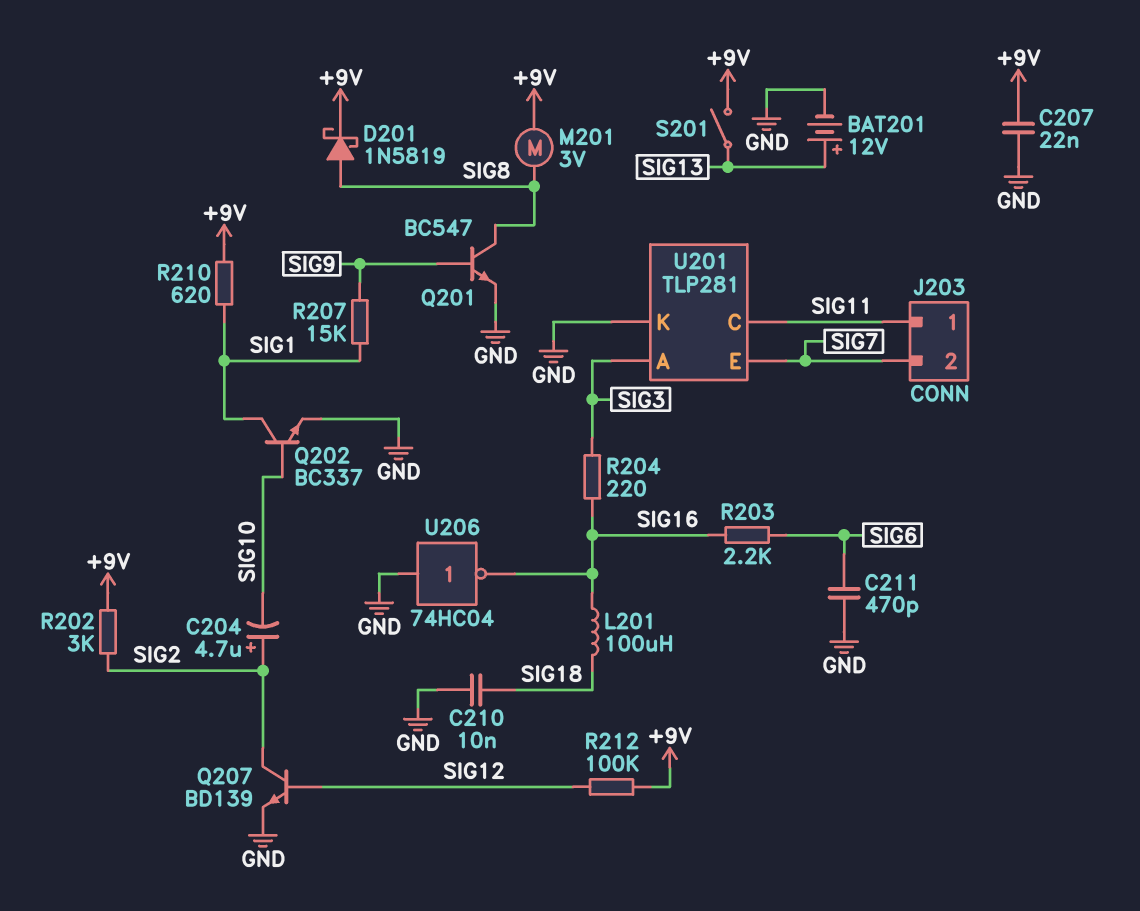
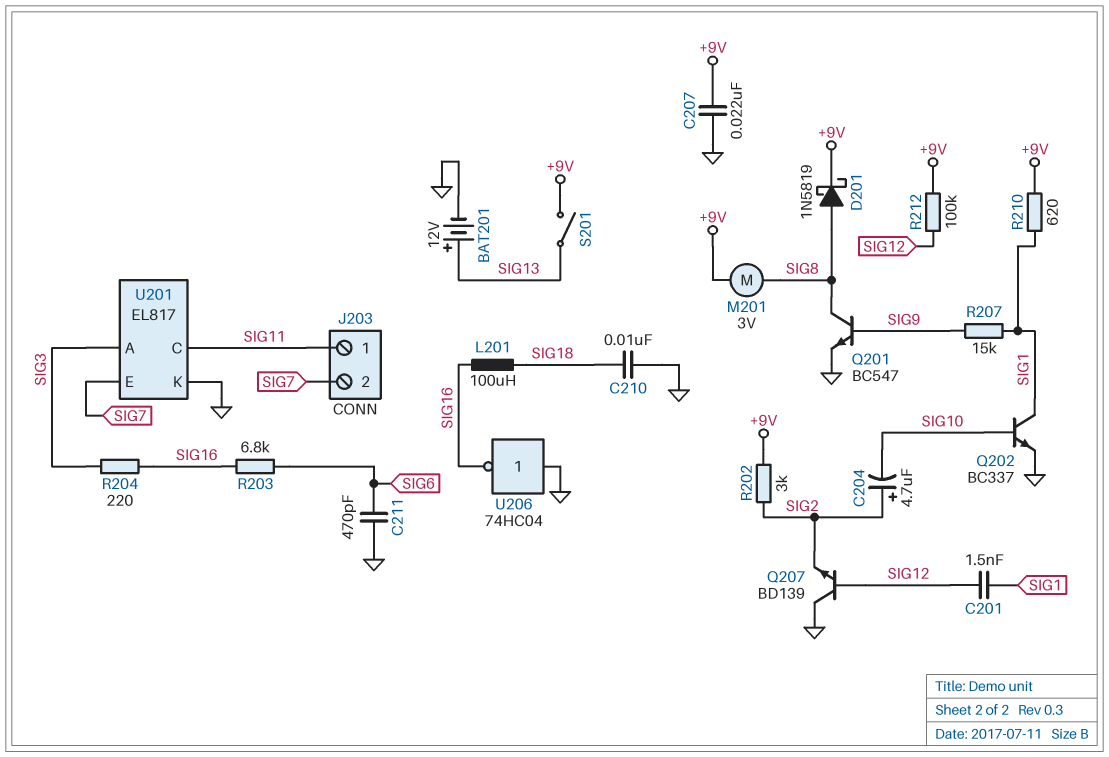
C201: none -> 1.5nF (SIG1, SIG12)
Q207: NPN BD139 (B SIG12, C SIG2, E GND) -> NPN BD139 (B SIG12, C GND, E SIG2)
R203: 2.2k (SIG6, SIG16) -> 6.8k (SIG6, SIG16)
U201: TLP281 -> EL817

